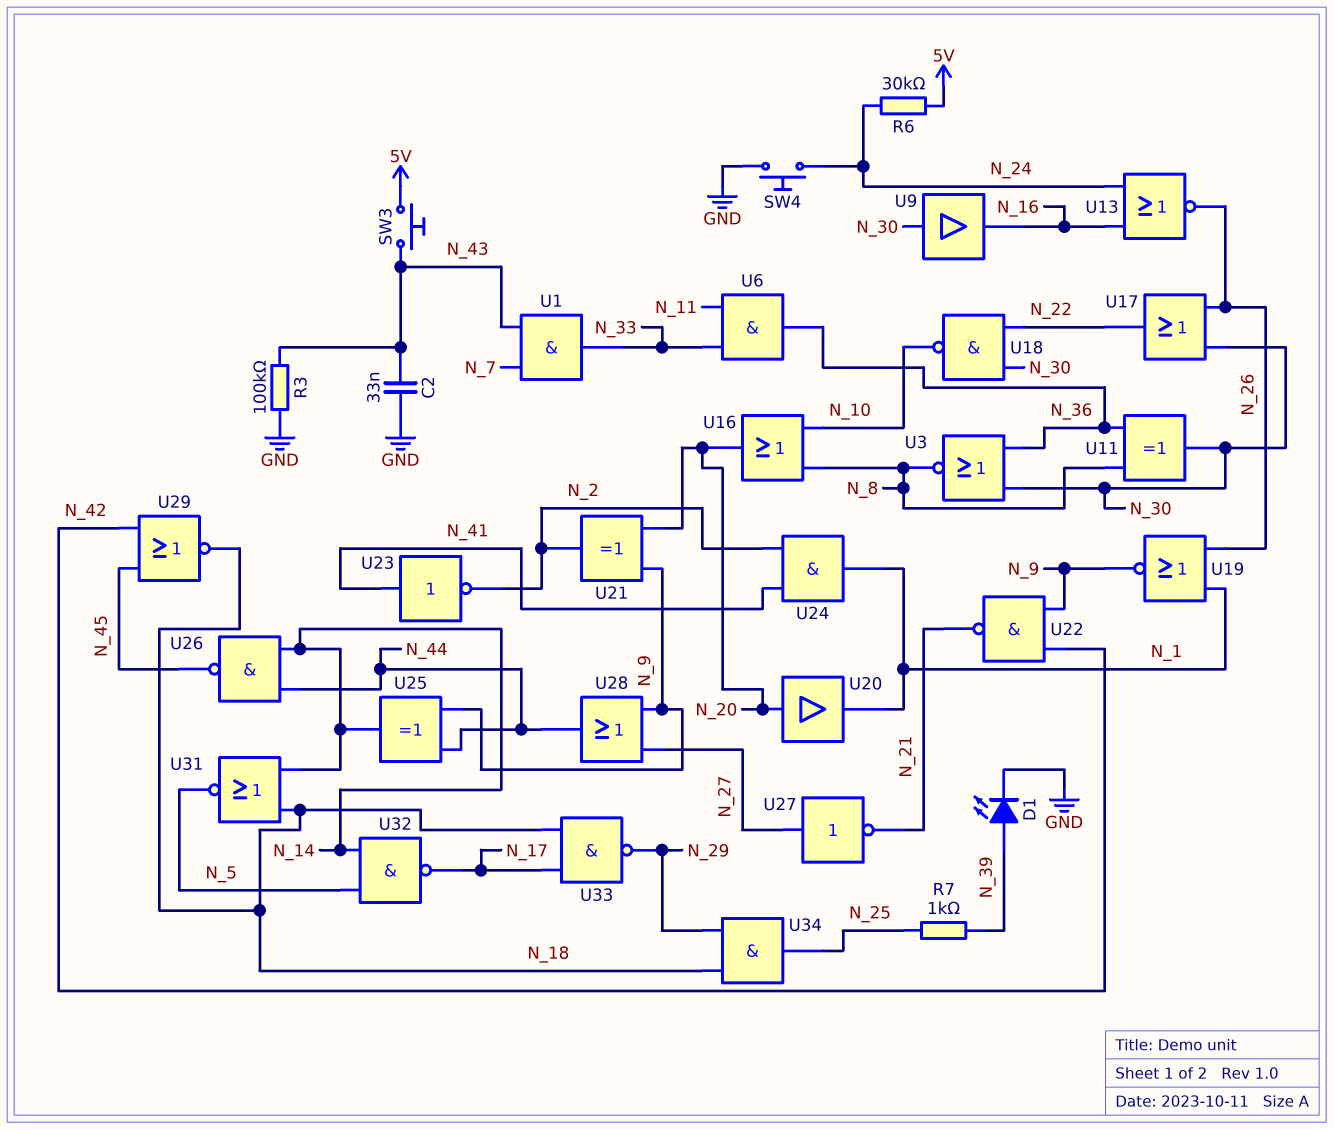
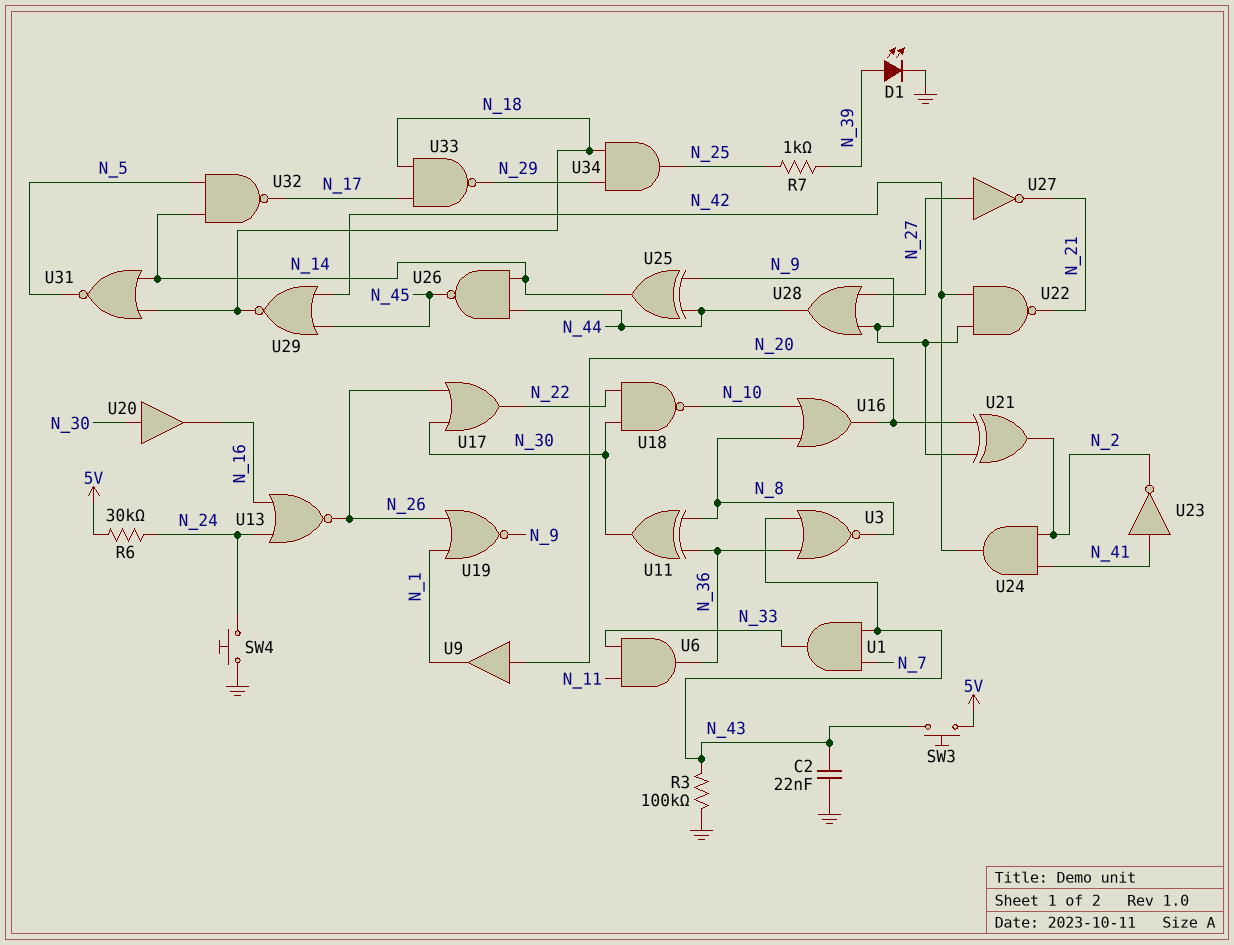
C2: 33nF (GND, N_43) -> 22nF (GND, N_43)
U3: NOR (in N_30, in N_36, out N_8) -> NOR (in N_36, in N_43, out N_8)
U9: buffer (in N_30, out N_16) -> buffer (in N_20, out N_1)
U20: buffer (in N_20, out N_1) -> buffer (in N_30, out N_16)
U24: AND (in N_2, in N_41, out N_1) -> AND (in N_2, in N_41, out N_42)

